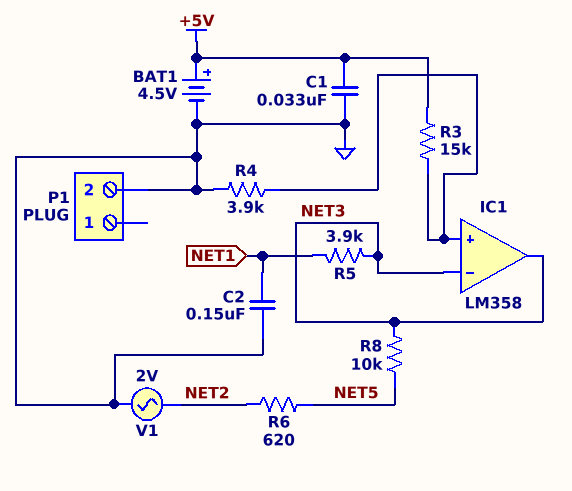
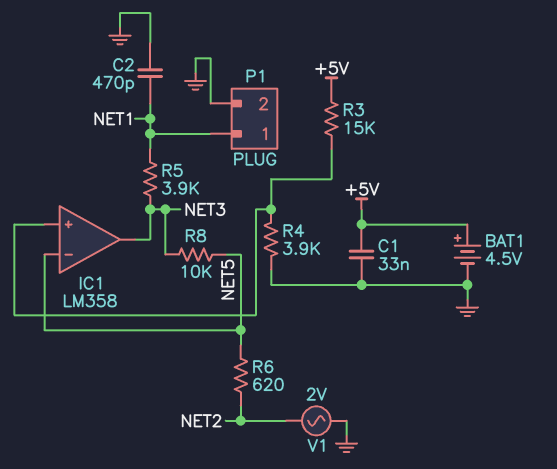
C2: 150nF (GND, NET1) -> 470pF (GND, NET1)
IC1 pin in-: NET3 -> NET5
P1 pin 1: none -> NET1

